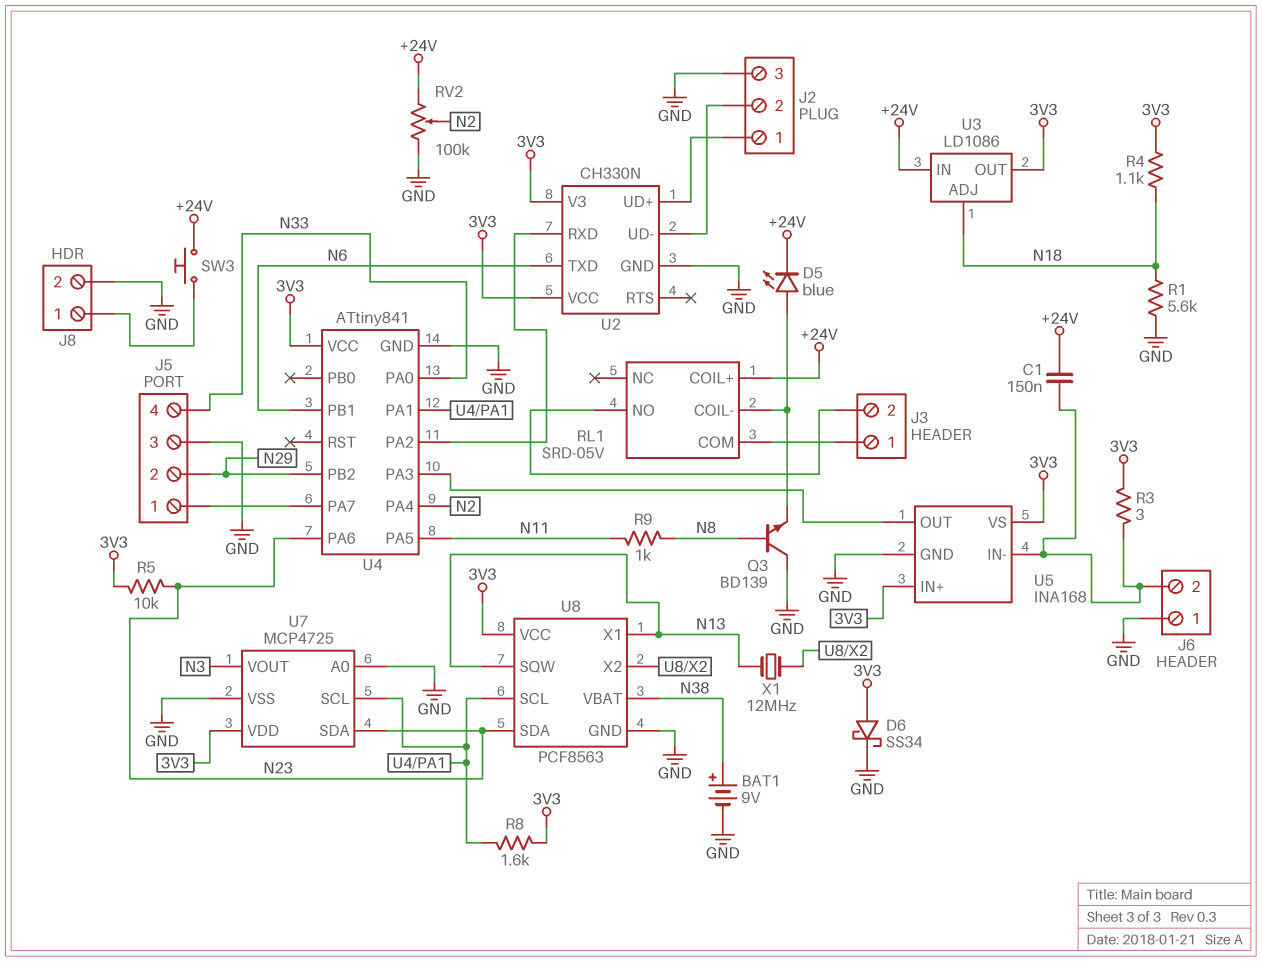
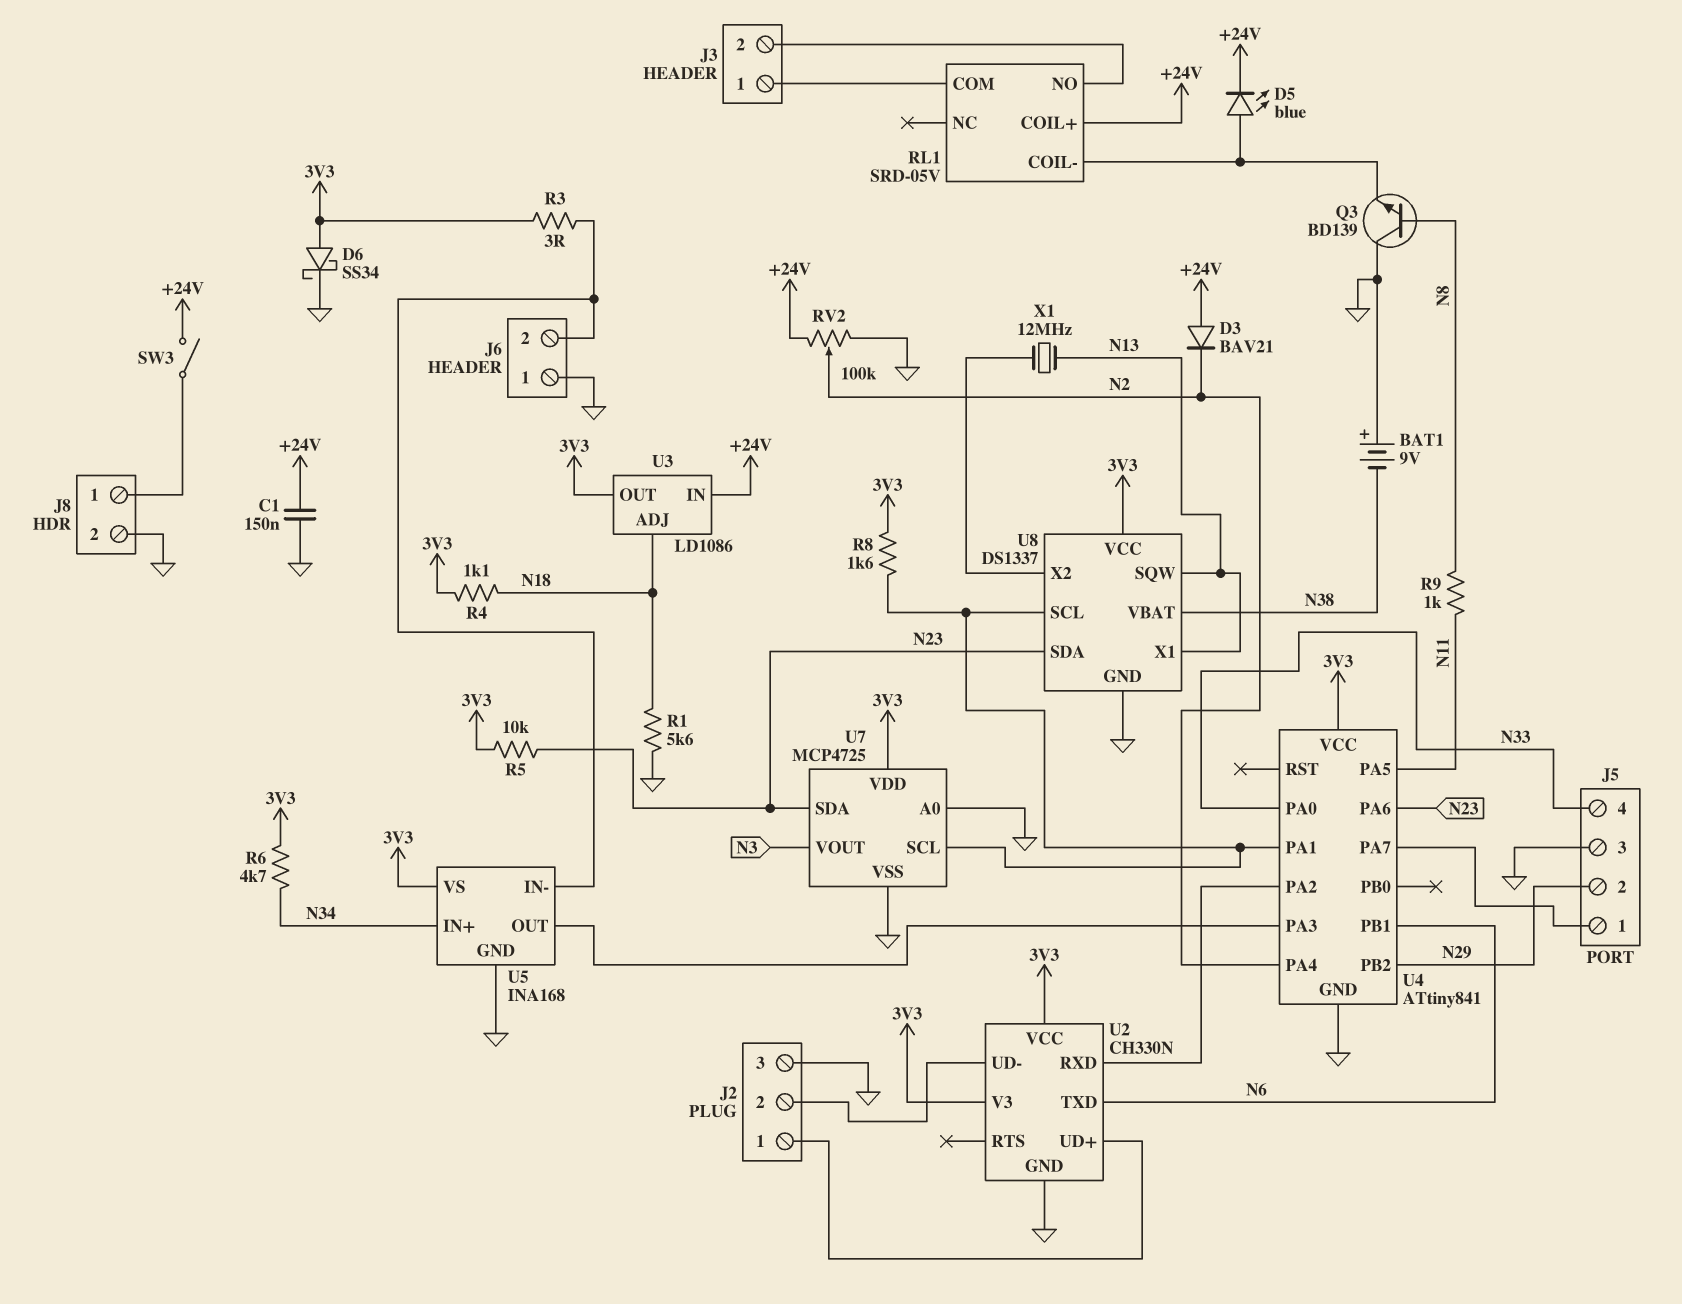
BAT1: 9V (plus N38, minus GND) -> 9V (plus GND, minus N38)
C1: 150nF (+24V, J6/2) -> 150nF (+24V, GND)
D3: none -> diode BAV21 (A +24V, K N2)
R6: none -> 4.7k (3V3, N34)
SW3: button (+24V, J8/1) -> switch (+24V, J8/1)
U5 pin IN+: 3V3 -> N34
U8: PCF8563 -> DS1337

